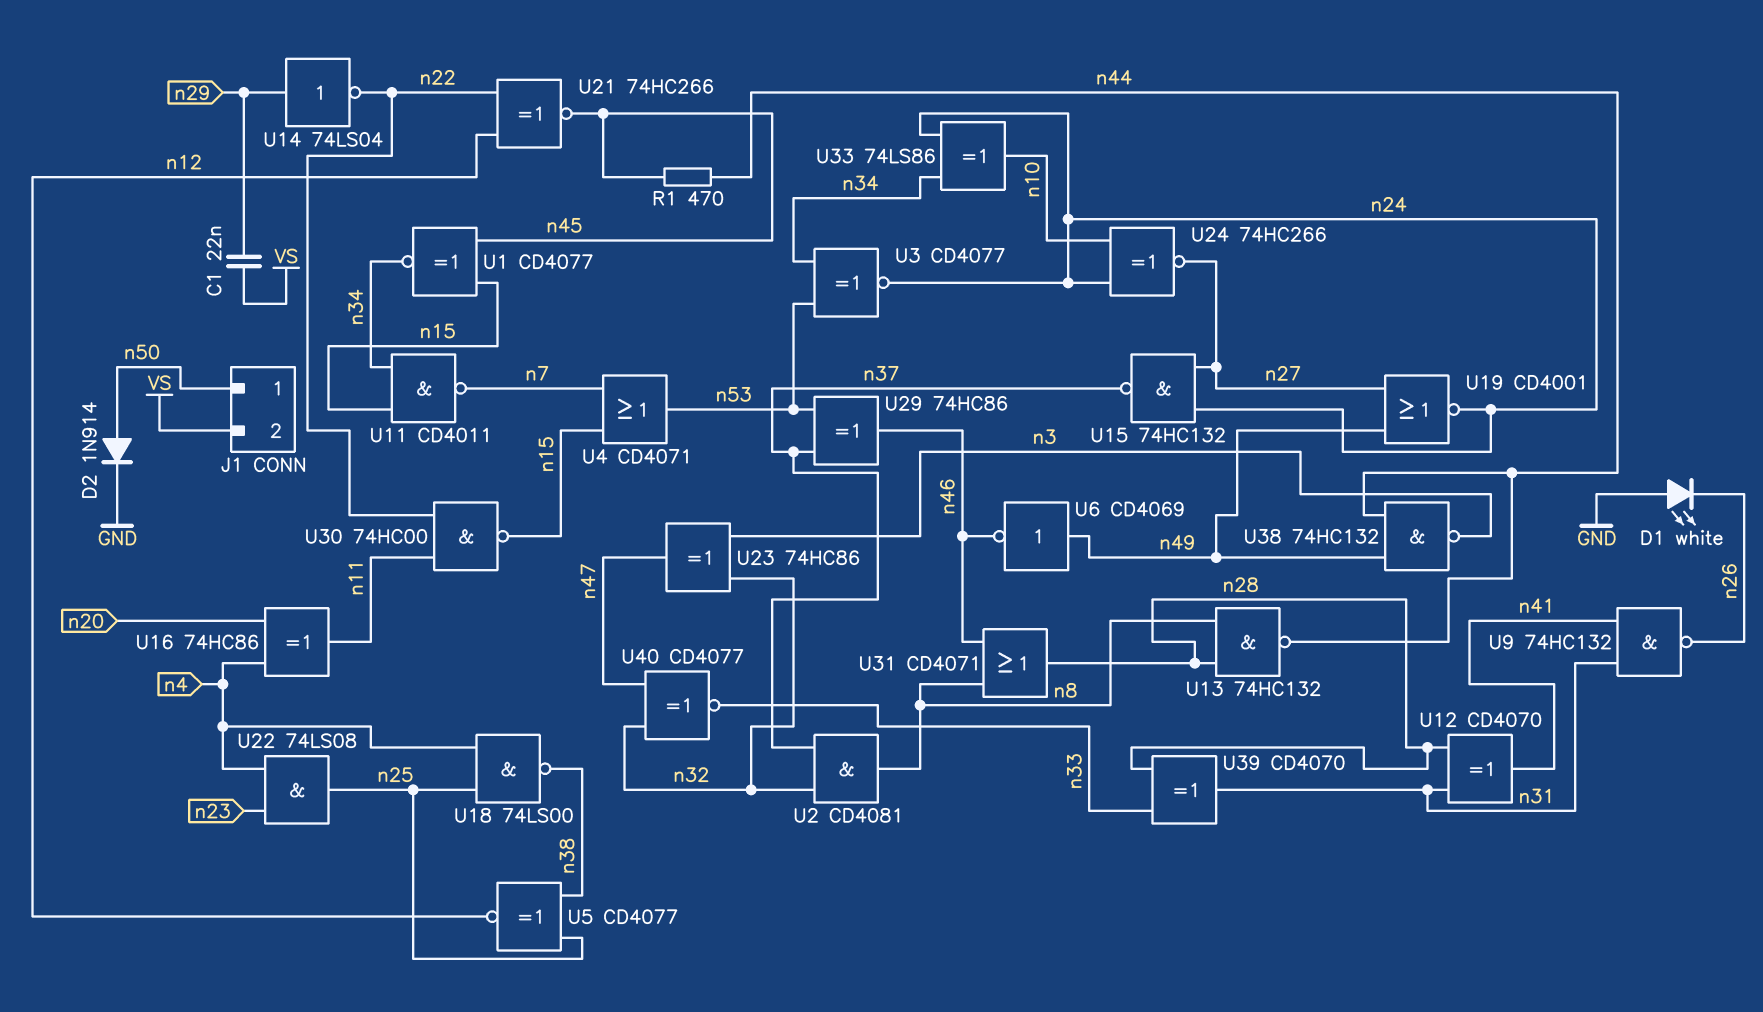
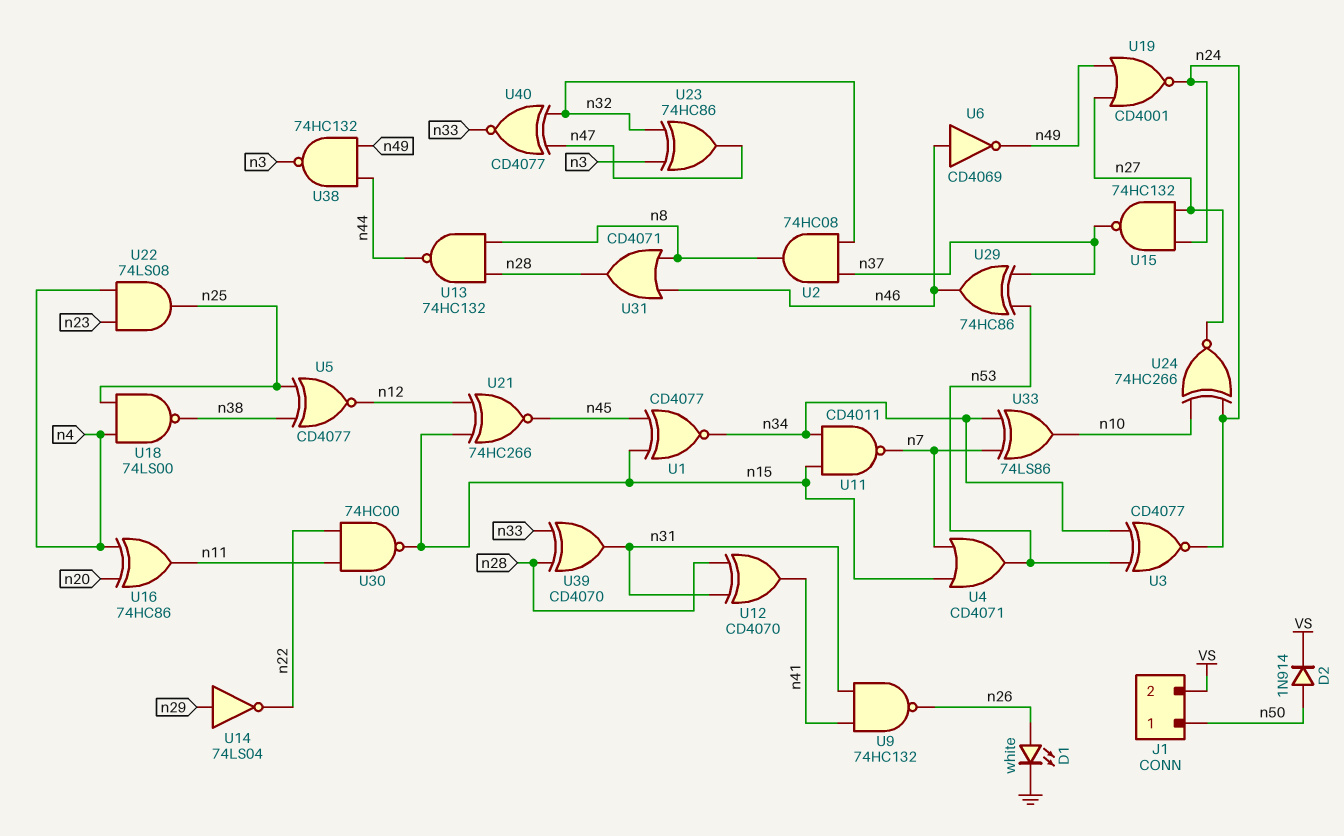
C1: 22nF (VS, n29) -> none
D1: LED white (A GND, K n26) -> LED white (A n26, K GND)
D2: diode 1N914 (A n50, K GND) -> diode 1N914 (A n50, K VS)
R1: 470 (n44, n45) -> none
U2: AND CD4081 (in n32, in n37, out n8) -> AND 74HC08 (in n32, in n37, out n8)
U6: NOT CD4069 (in n49, out n46) -> NOT CD4069 (in n46, out n49)
U21: XNOR 74HC266 (in n12, in n22, out n45) -> XNOR 74HC266 (in n12, in n15, out n45)
U33: XOR 74LS86 (in n24, in n34, out n10) -> XOR 74LS86 (in n7, in n34, out n10)

